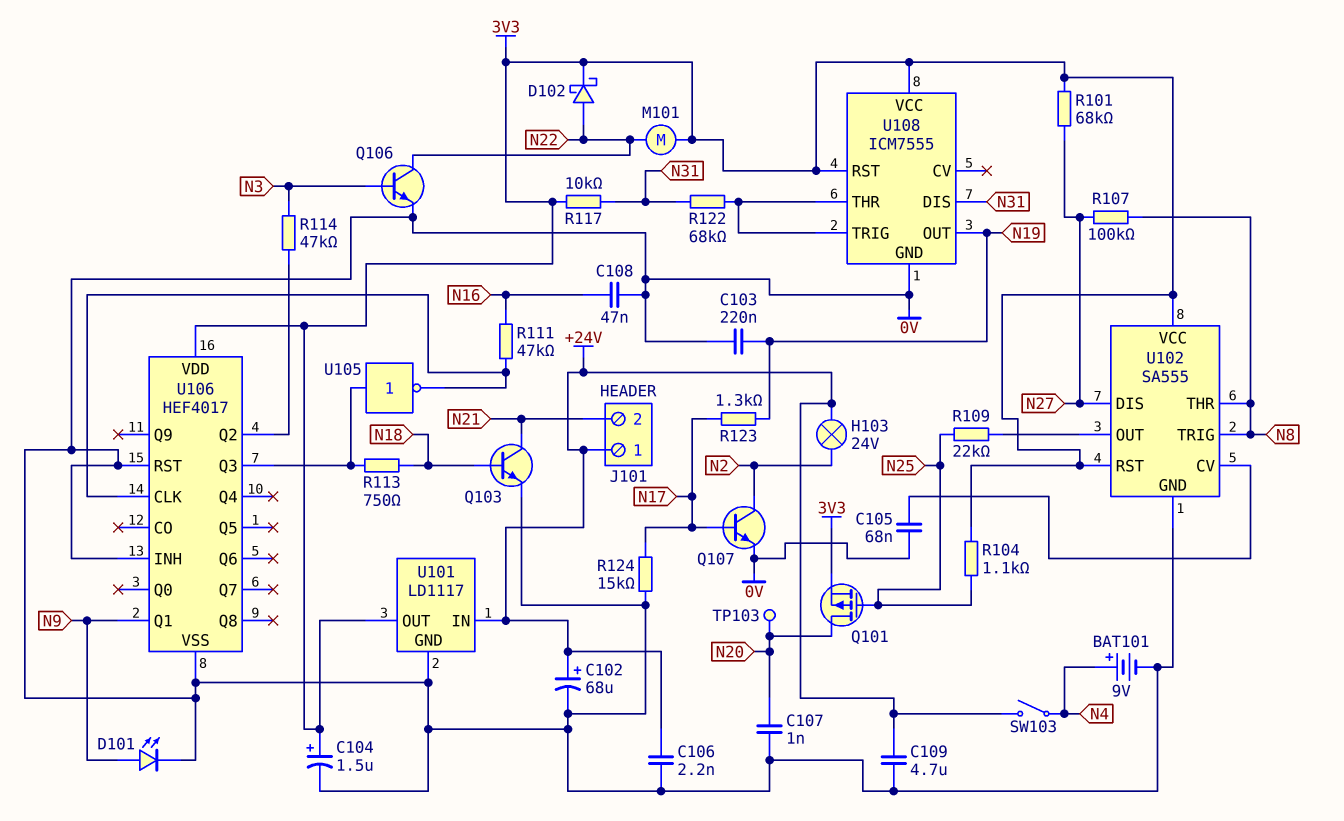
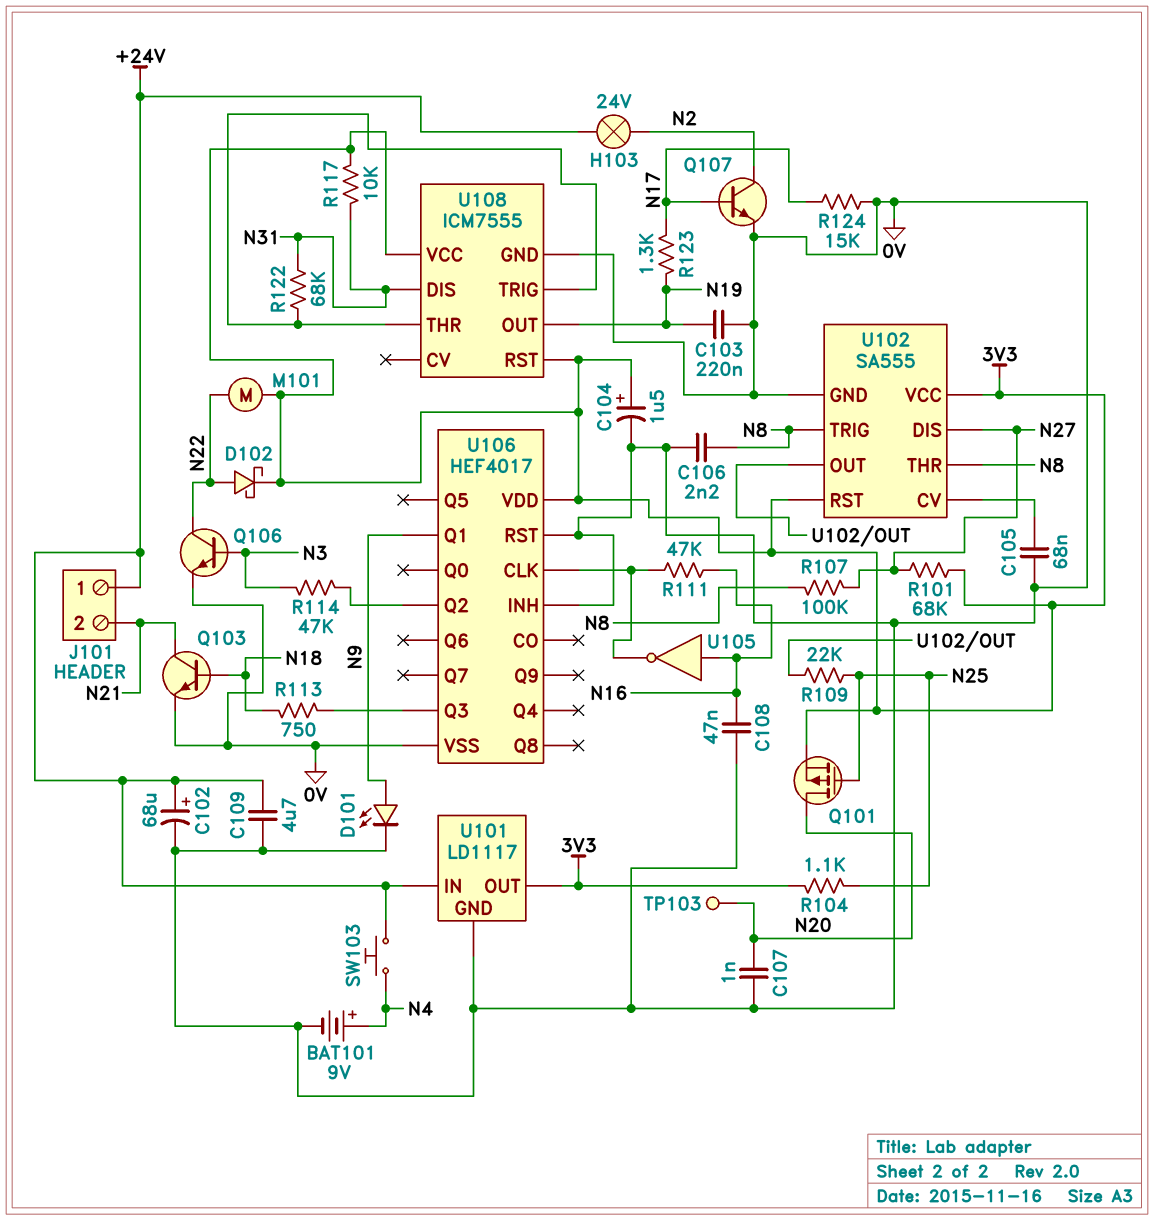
C106: 2.2nF (+24V, 0V) -> 2.2nF (0V, N8)
SW103: switch (+24V, N4) -> button (+24V, N4)
U105: NOT (in U106/Q3, out U106/CLK) -> NOT (in N16, out U106/CLK)

